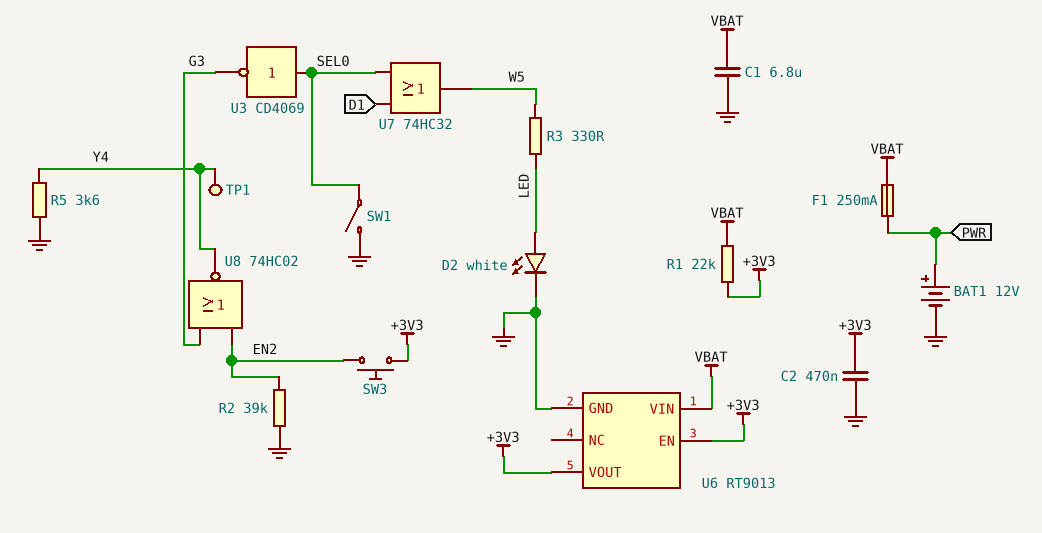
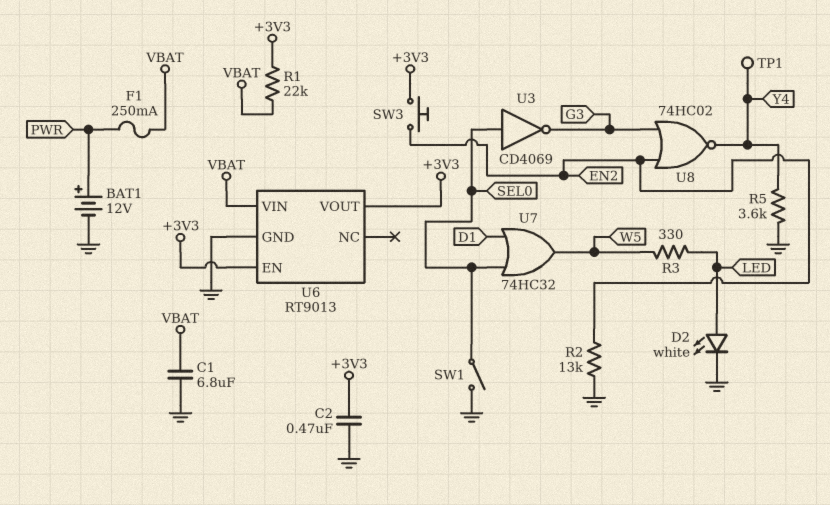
R2: 39k (EN2, GND) -> 13k (EN2, GND)

